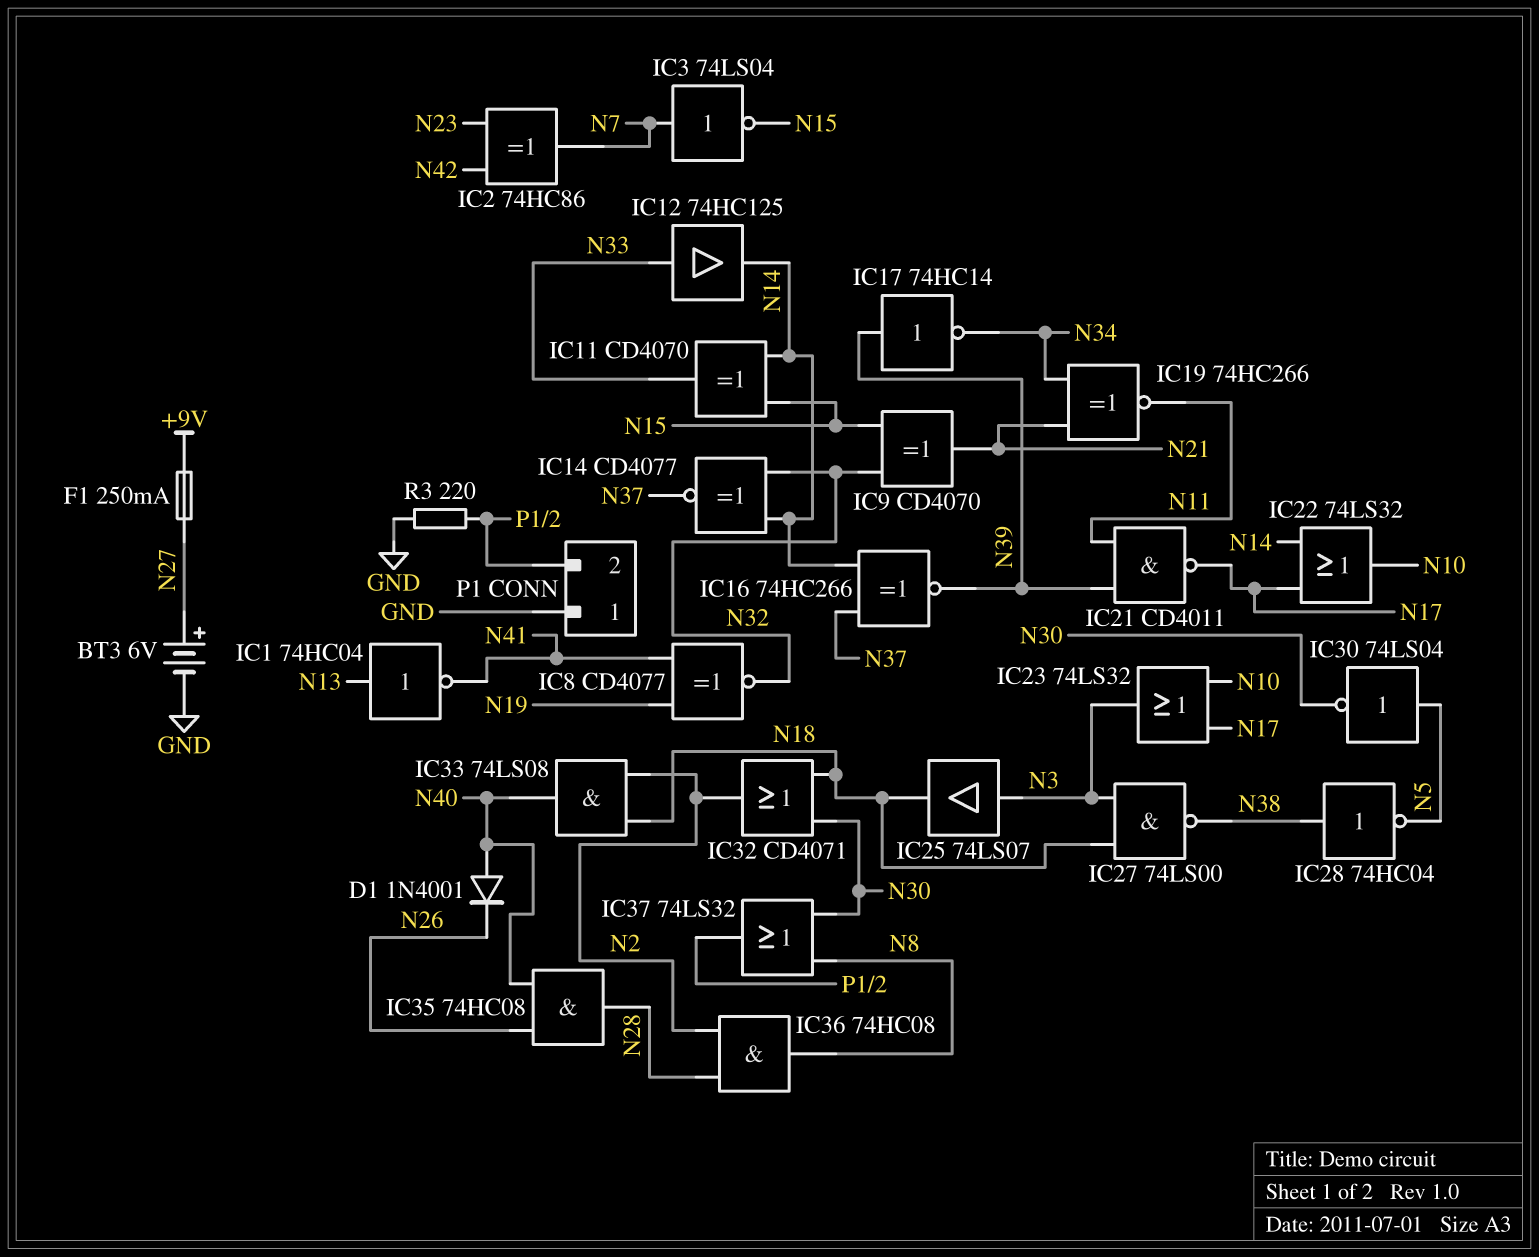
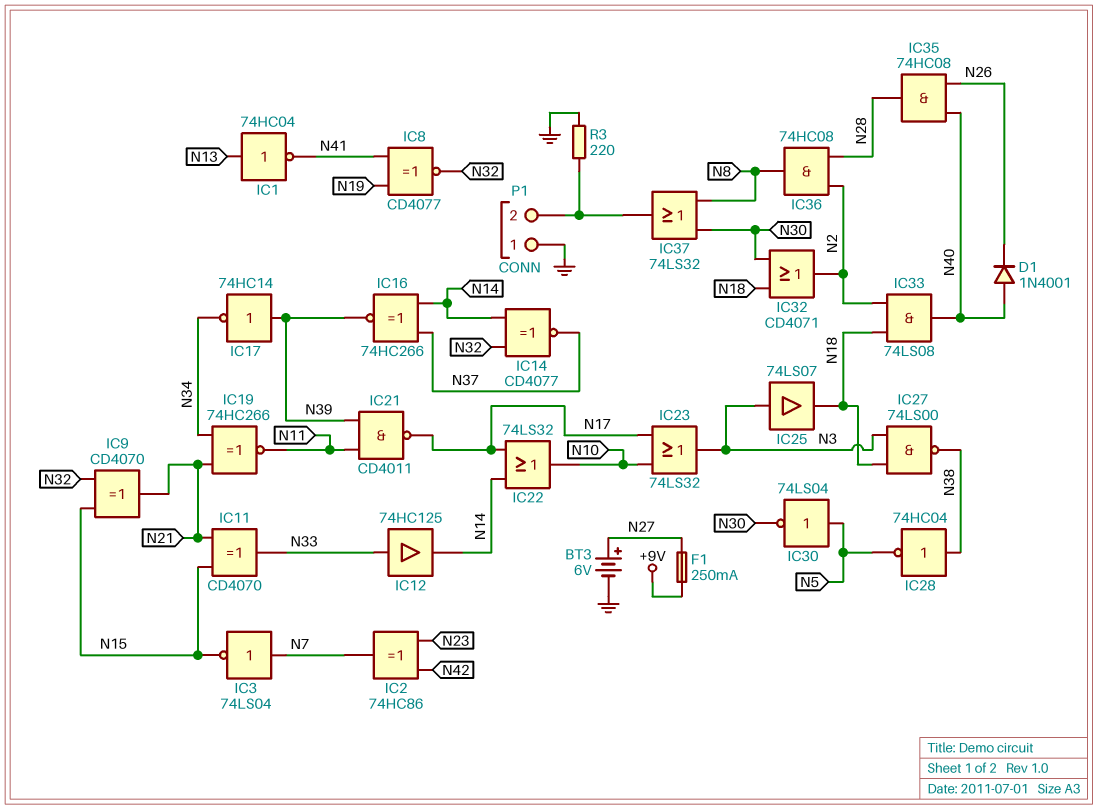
IC11: XOR CD4070 (in N14, in N15, out N33) -> XOR CD4070 (in N15, in N21, out N33)

